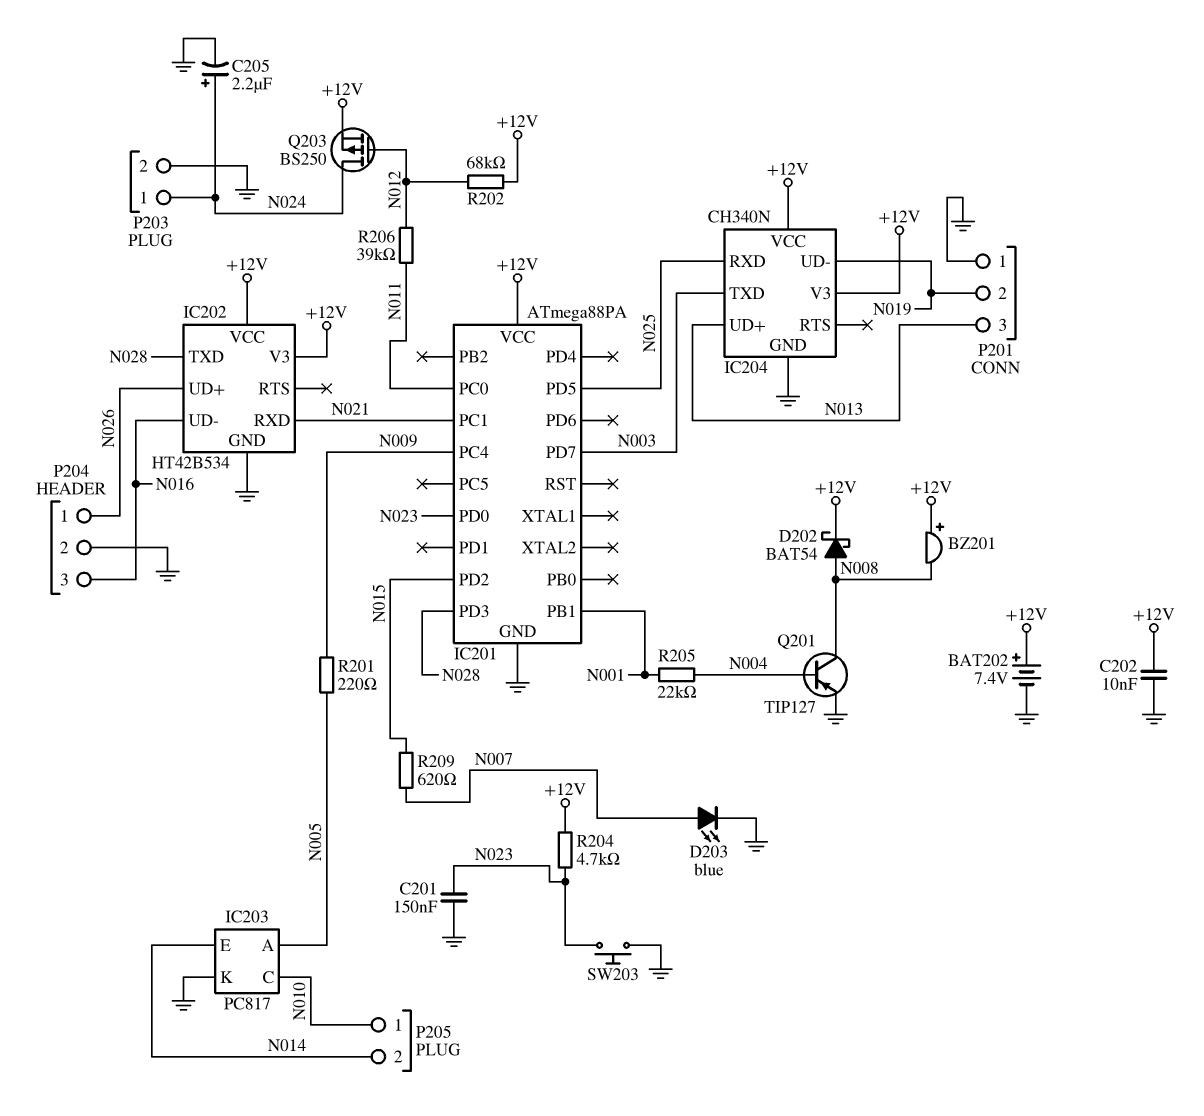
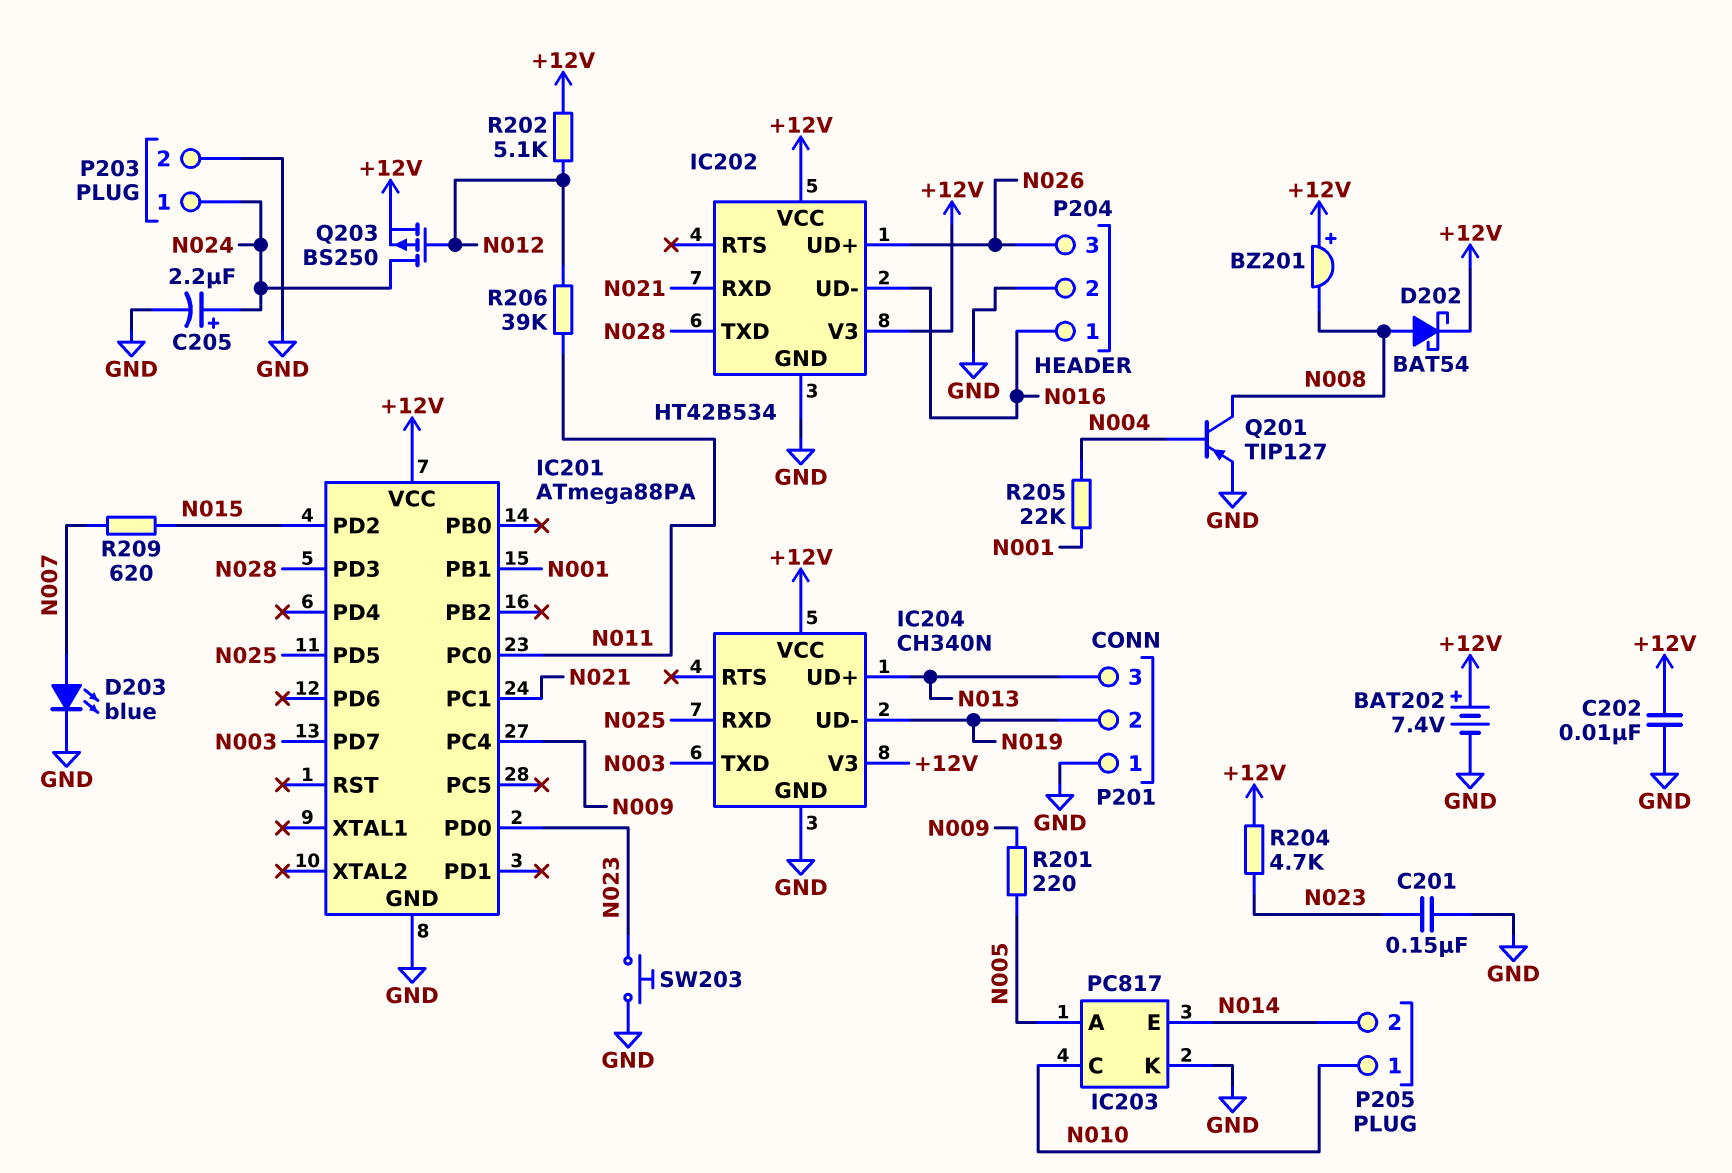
P204 pin 1: N026 -> N016
P204 pin 3: N016 -> N026
R202: 68k (+12V, N012) -> 5.1k (+12V, N012)

